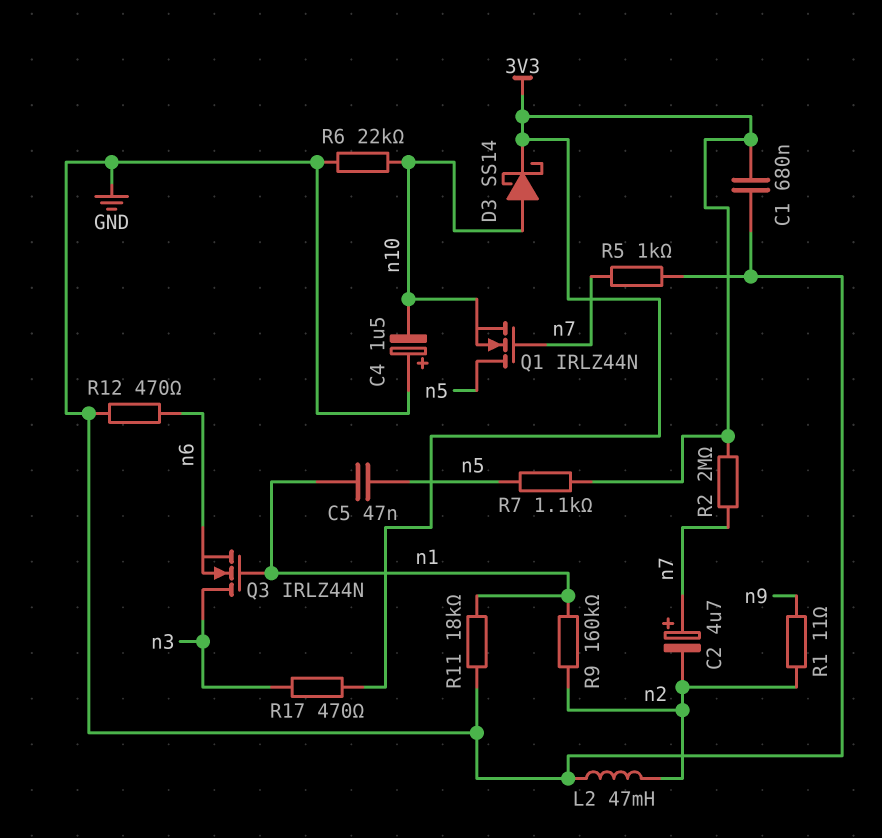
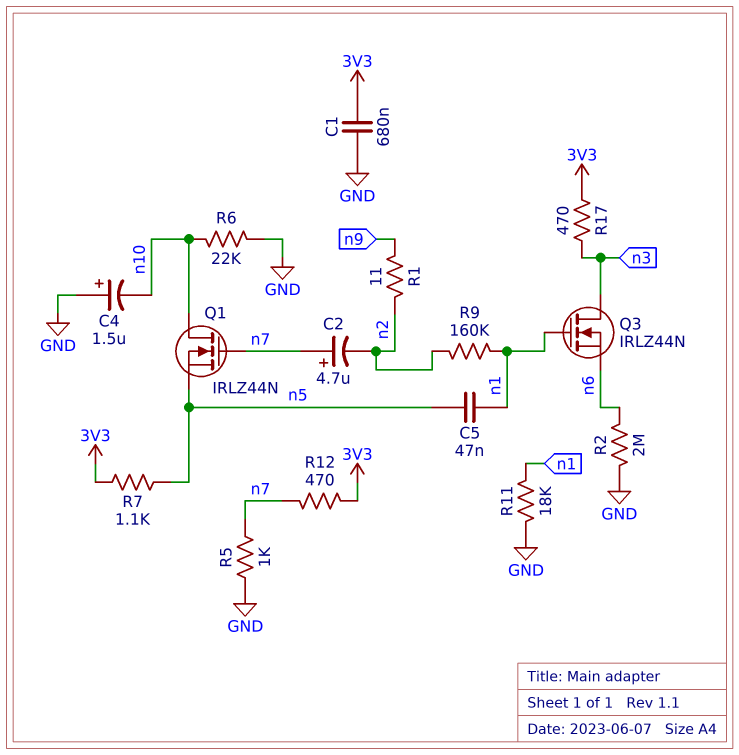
D3: schottky SS14 (A n10, K 3V3) -> none
L2: 47mH (GND, n2) -> none
Q1: NMOS IRLZ44N (G n7, D n5, S n10) -> NMOS IRLZ44N (G n7, D n10, S n5)
R2: 2M (3V3, n7) -> 2M (GND, n6)
R12: 470 (GND, n6) -> 470 (3V3, n7)

